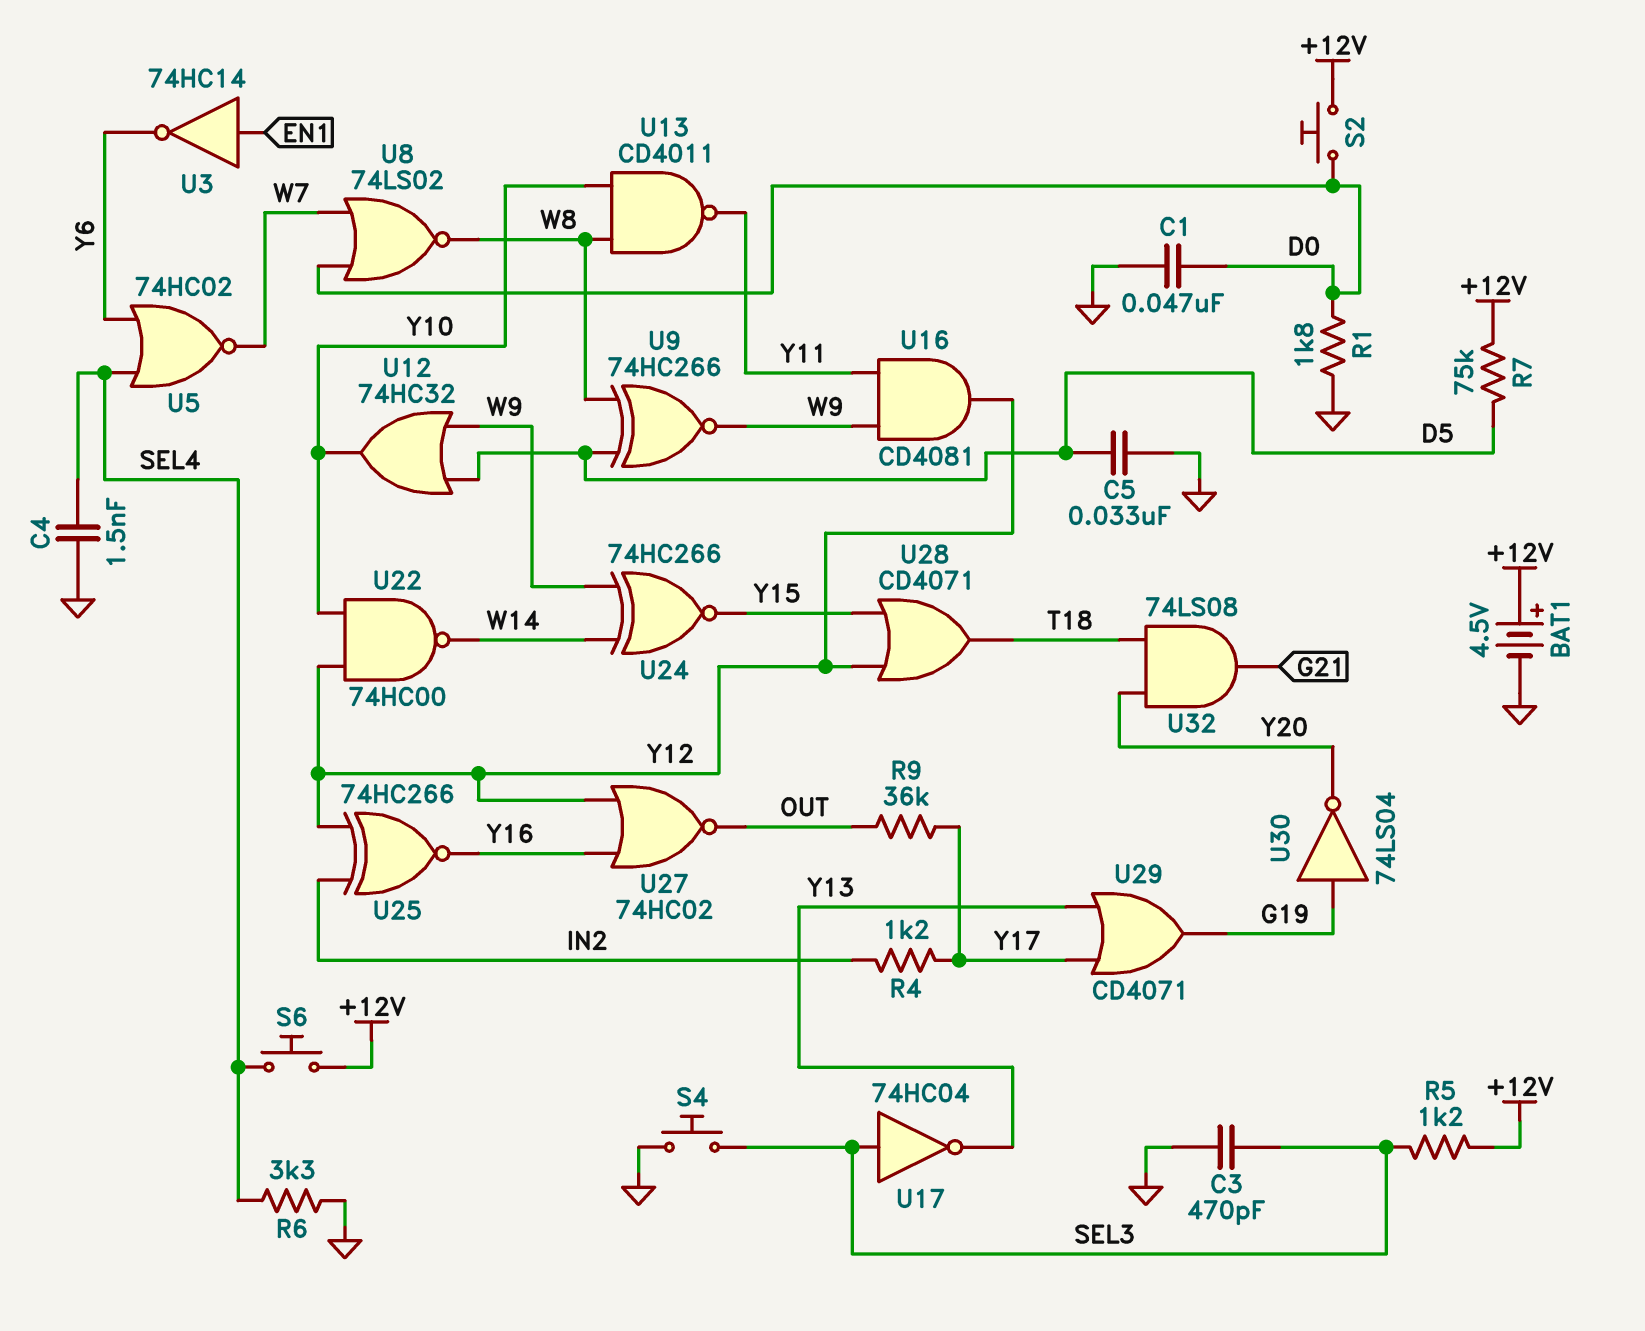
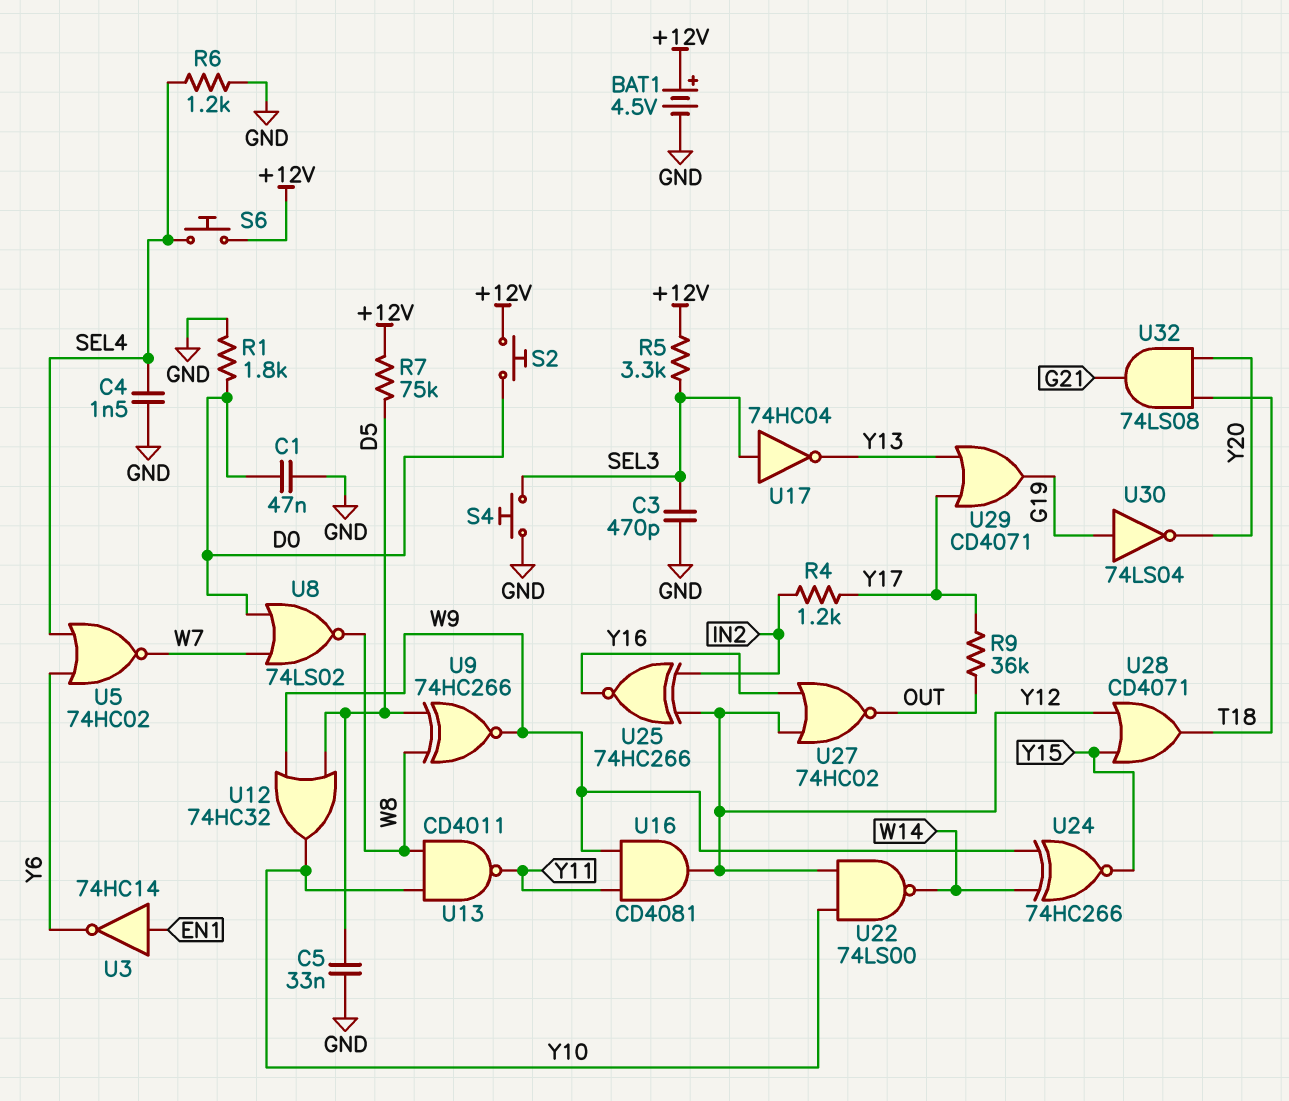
R5: 1.2k (+12V, SEL3) -> 3.3k (+12V, SEL3)
R6: 3.3k (GND, SEL4) -> 1.2k (GND, SEL4)
U22: NAND 74HC00 (in Y10, in Y12, out W14) -> NAND 74LS00 (in Y10, in Y12, out W14)

